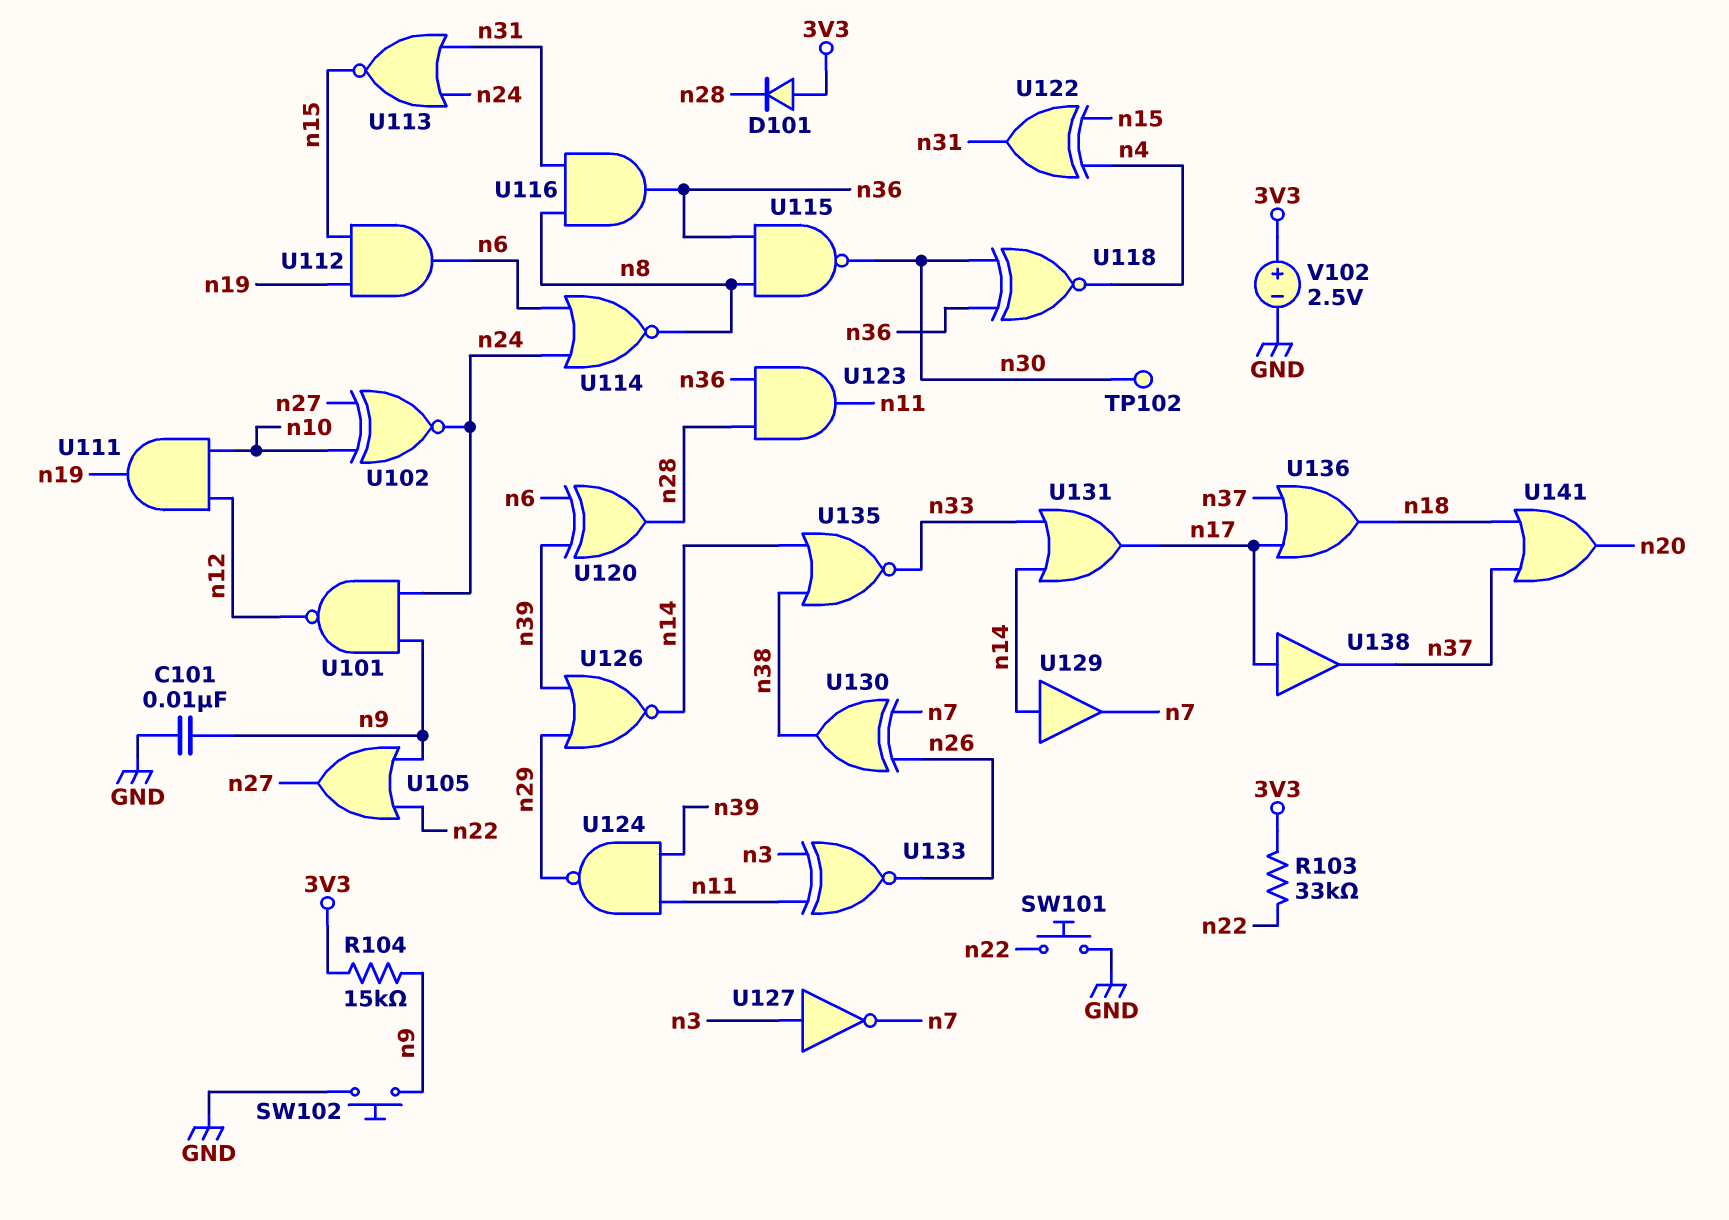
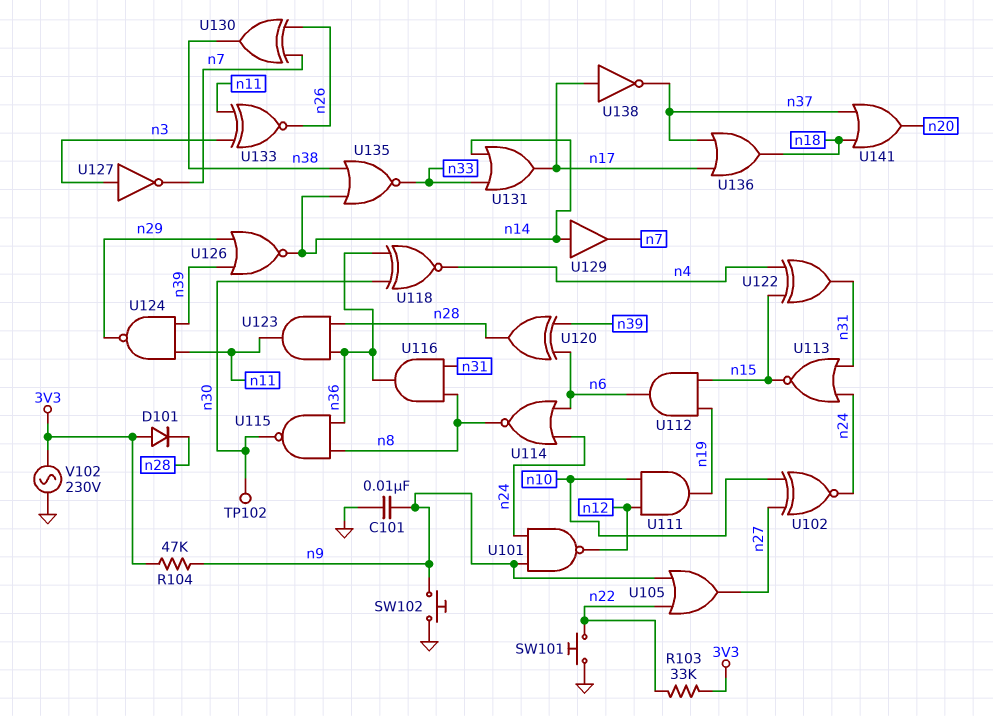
R104: 15k (3V3, n9) -> 47k (3V3, n9)
U138: buffer (in n17, out n37) -> NOT (in n17, out n37)
V102: 2.5V (plus 3V3, minus GND) -> AC 230V (3V3, GND)

